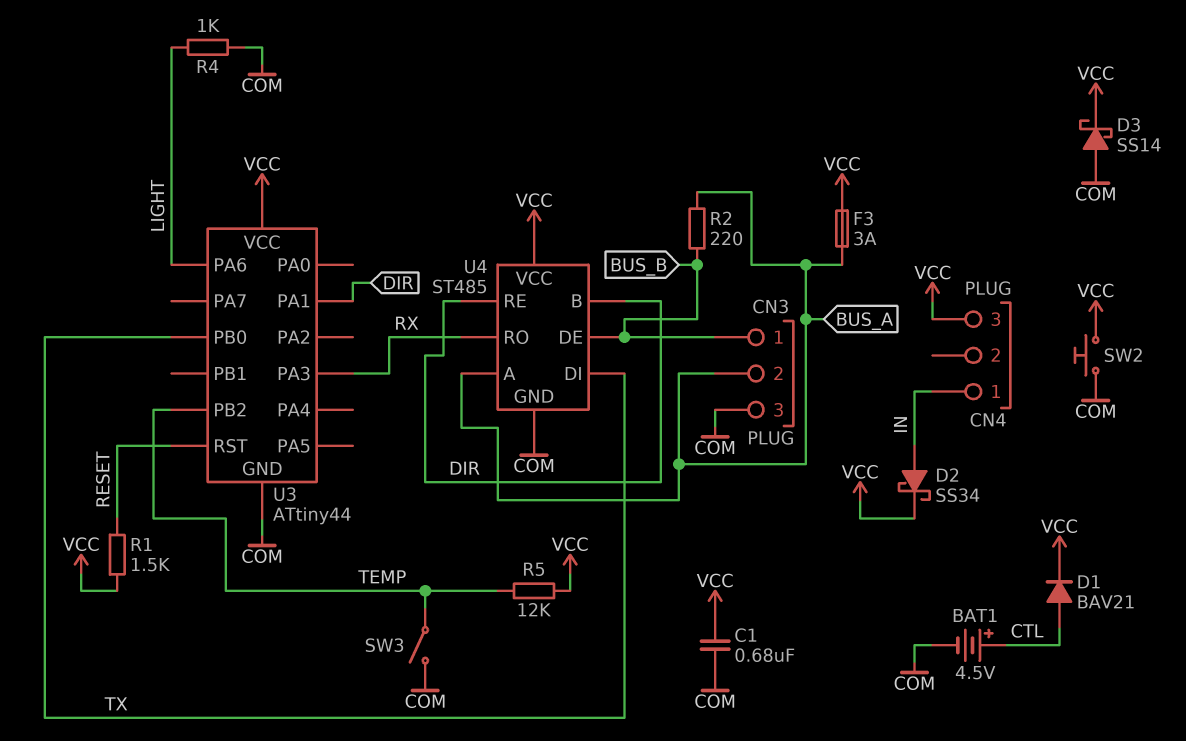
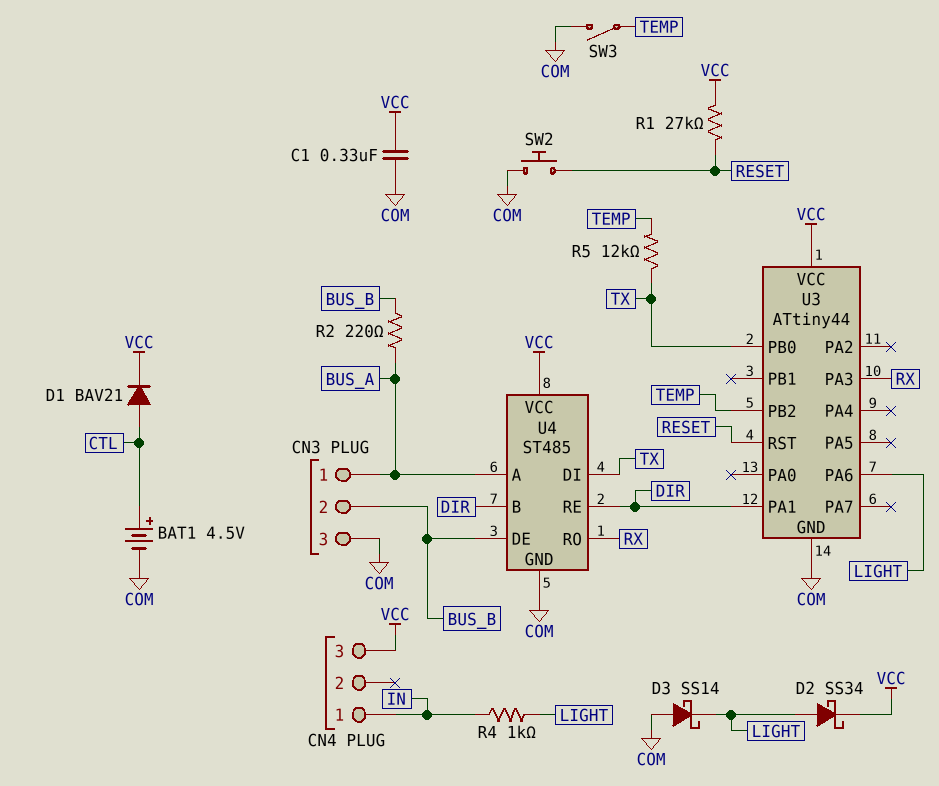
C1: 680nF (COM, VCC) -> 330nF (COM, VCC)
CN3 pin 1: BUS_B -> BUS_A
CN3 pin 2: BUS_A -> BUS_B
D2: schottky SS34 (A IN, K VCC) -> schottky SS34 (A LIGHT, K VCC)
D3: schottky SS14 (A COM, K VCC) -> schottky SS14 (A COM, K LIGHT)
F3: 3A (BUS_A, VCC) -> none
R1: 1.5k (RESET, VCC) -> 27k (RESET, VCC)
R4: 1k (COM, LIGHT) -> 1k (IN, LIGHT)
R5: 12k (TEMP, VCC) -> 12k (TEMP, TX)
SW2: button (COM, VCC) -> button (COM, RESET)

